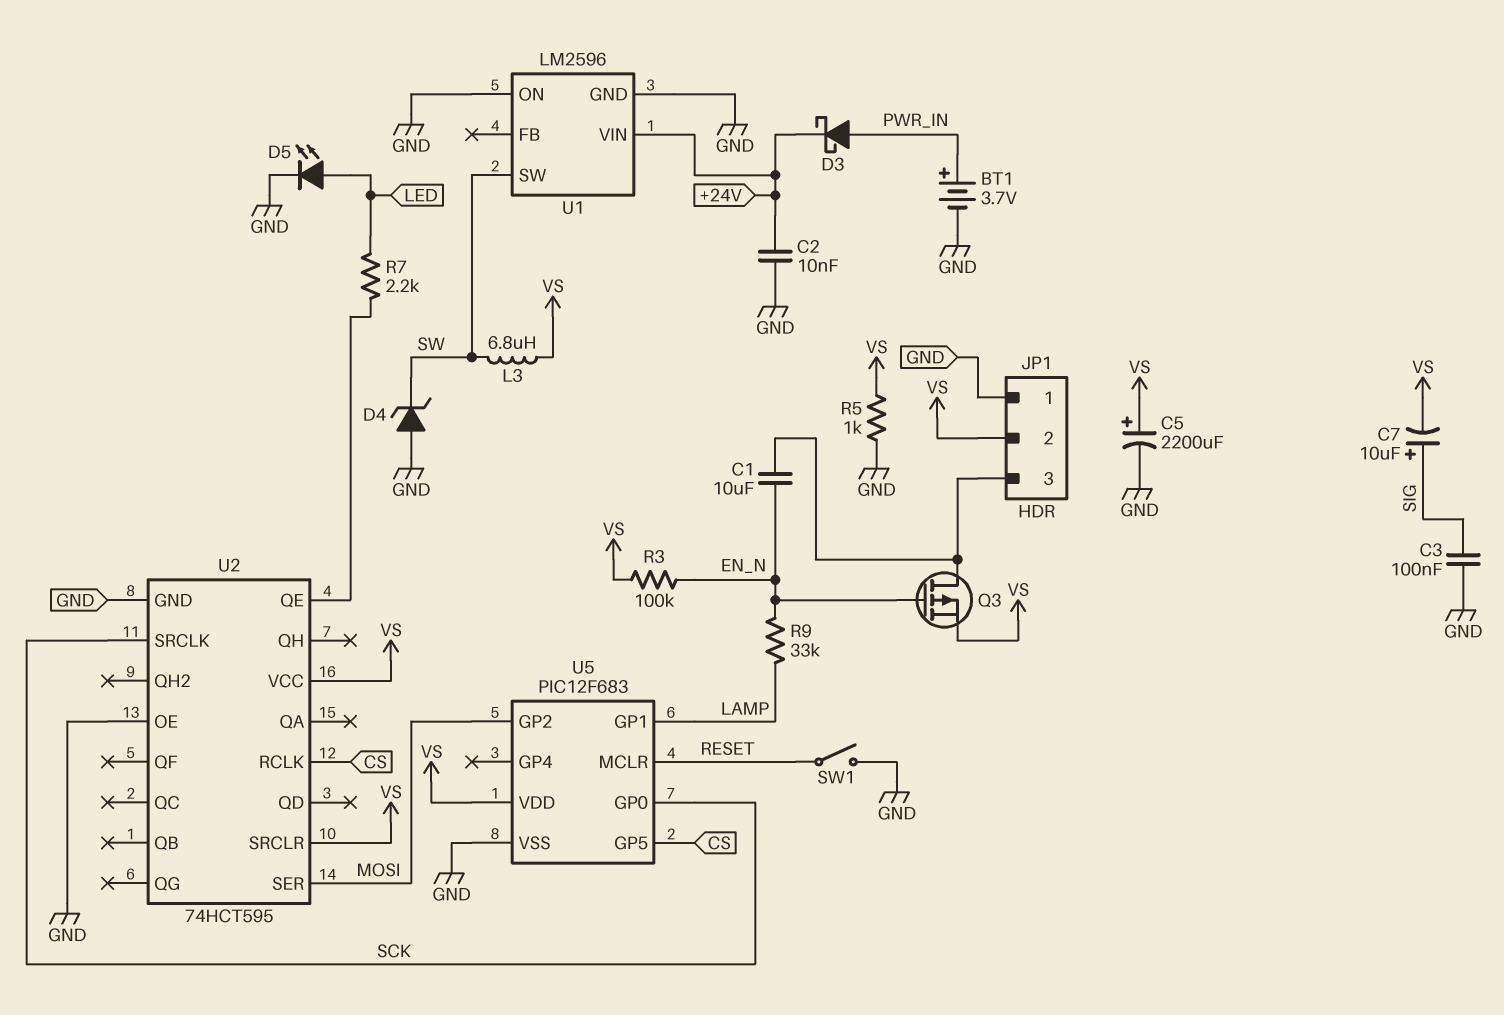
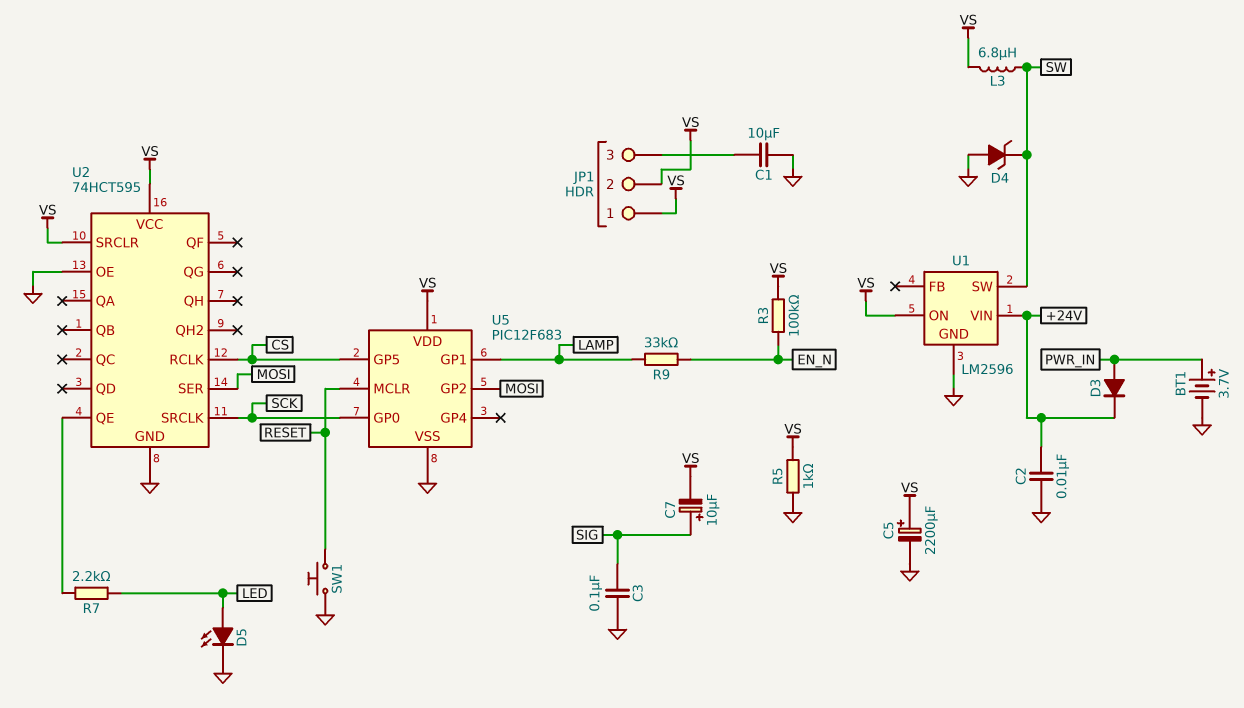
C1: 10uF (EN_N, JP1/3) -> 10uF (GND, JP1/3)
D3: schottky (A PWR_IN, K +24V) -> diode (A PWR_IN, K +24V)
JP1 pin 1: GND -> VS
Q3: PMOS (G EN_N, D JP1/3, S VS) -> none
SW1: switch (GND, RESET) -> button (GND, RESET)
U1 pin ON: GND -> VS

